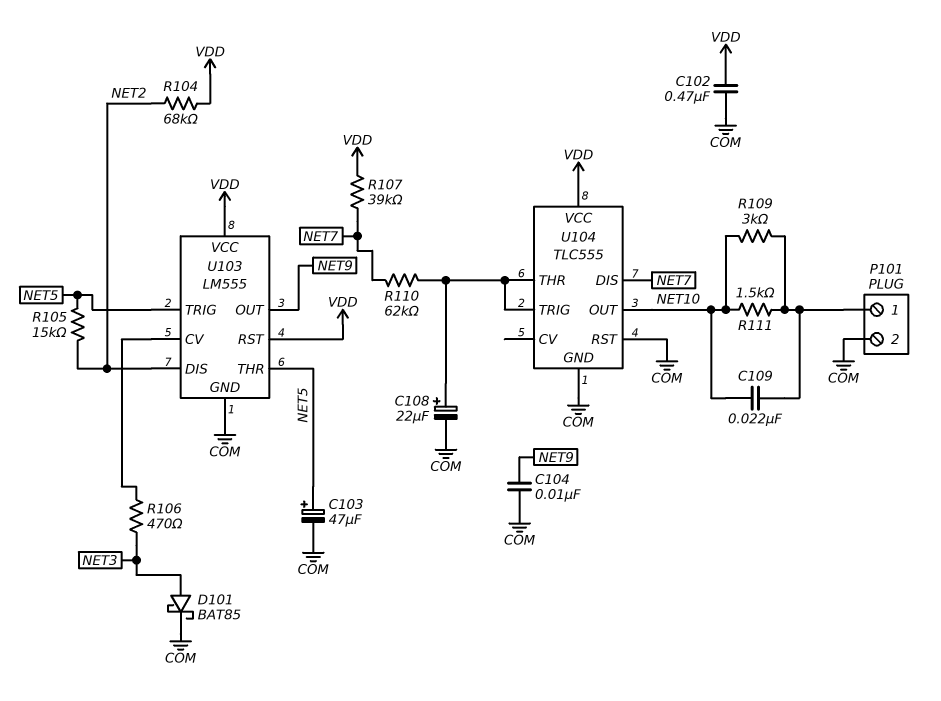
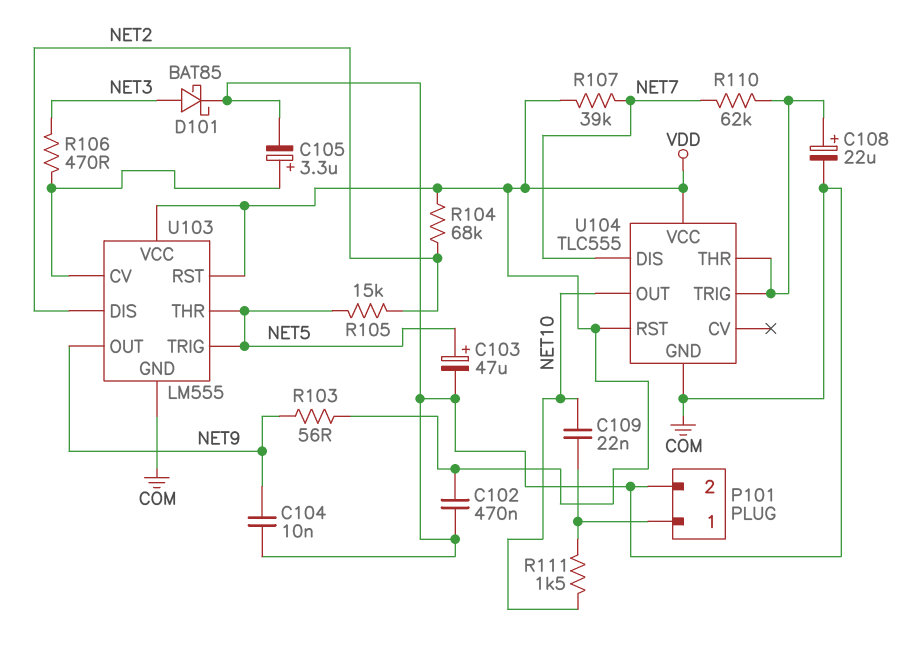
C105: none -> 3.3uF (plus U103/CV, minus COM)
R103: none -> 56 (NET9, VDD)
R109: 3k (NET10, P101/1) -> none
U104 pin RST: COM -> VDD

